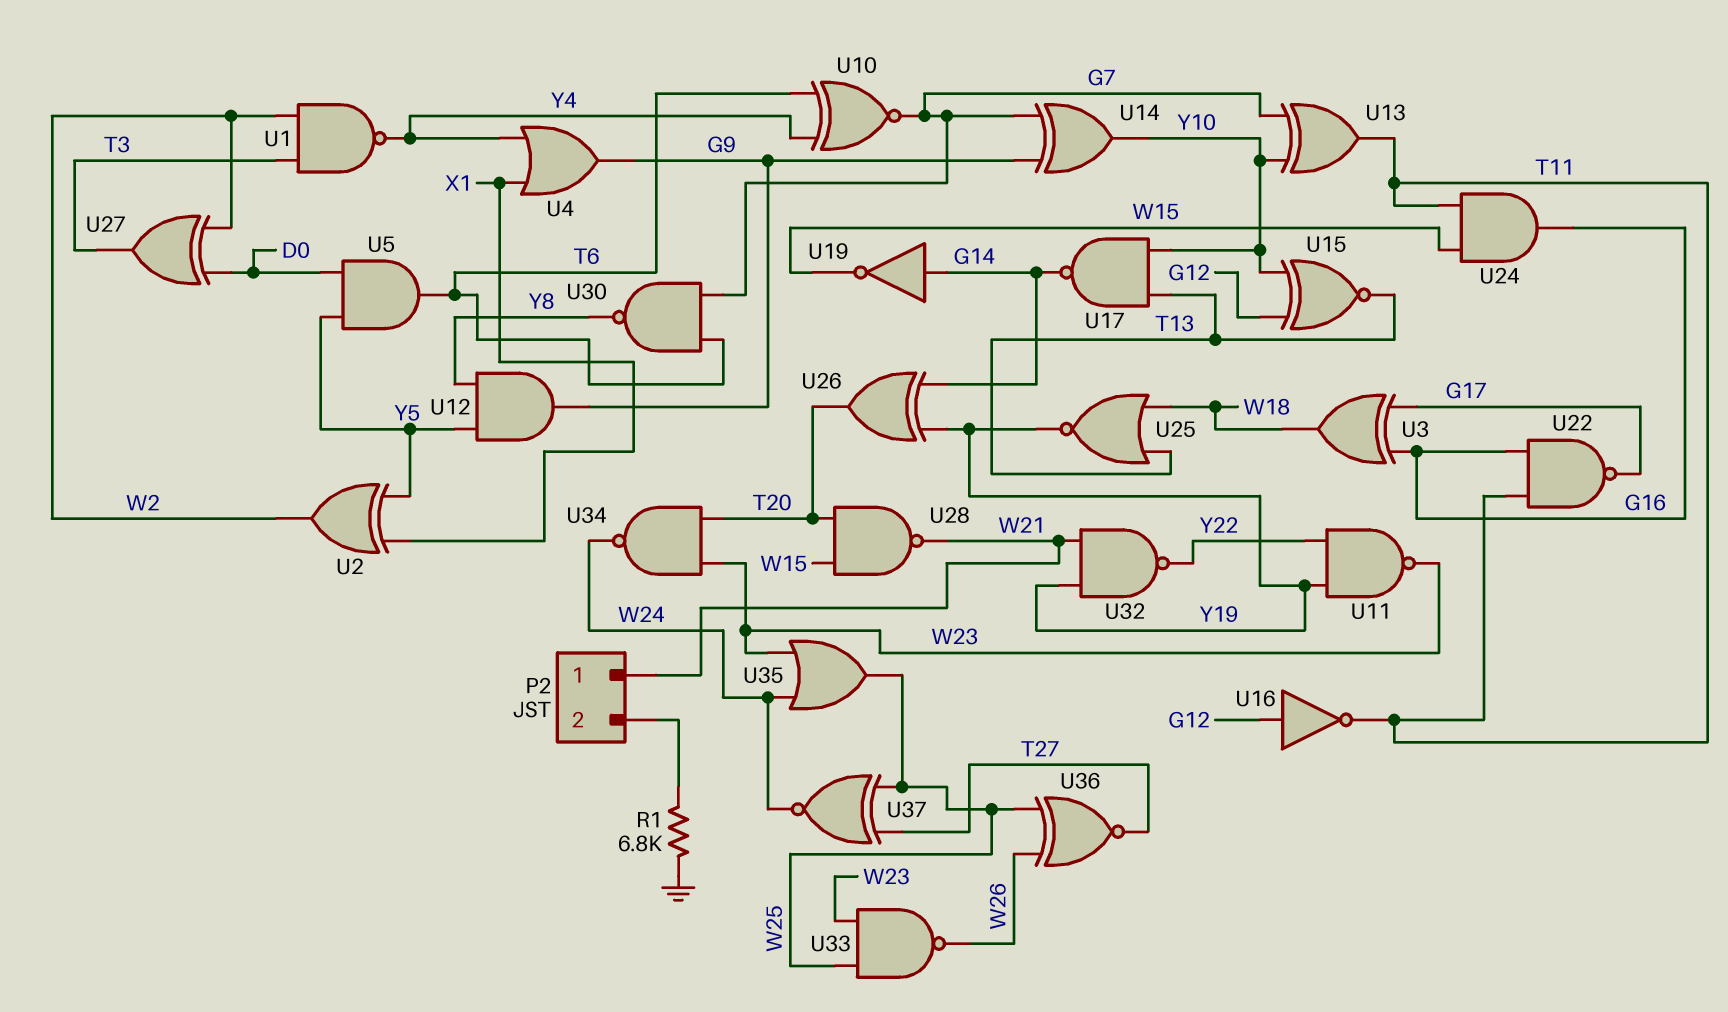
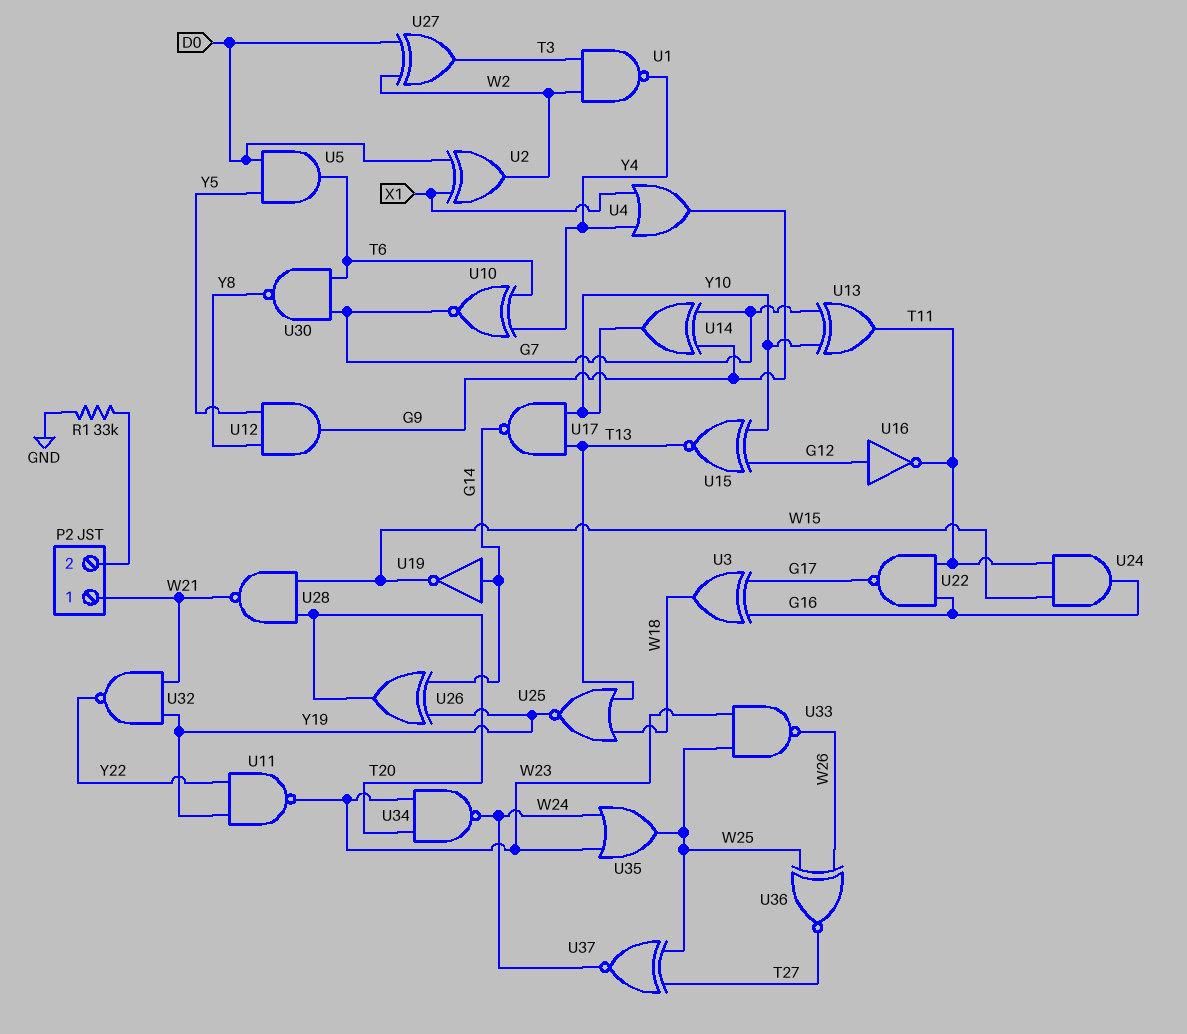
R1: 6.8k (GND, P2/2) -> 33k (GND, P2/2)
U2: XOR (in X1, in Y5, out W2) -> XOR (in D0, in X1, out W2)

